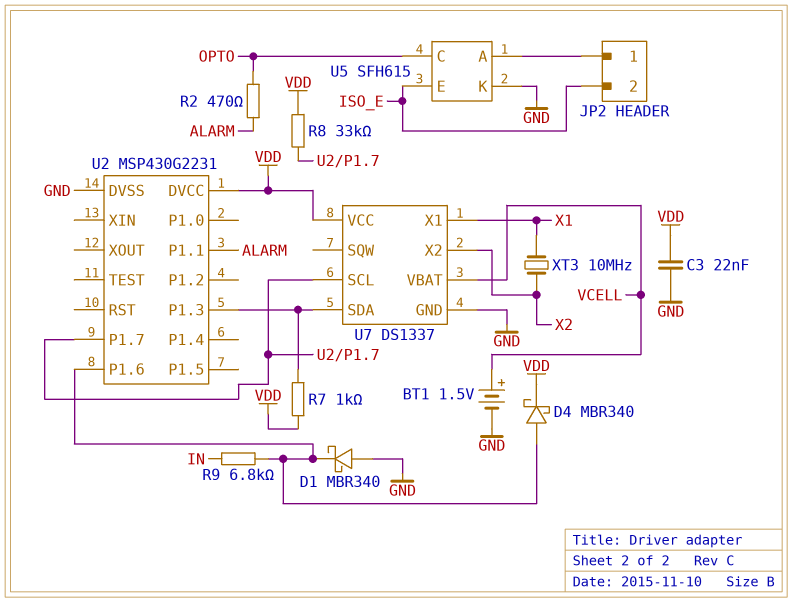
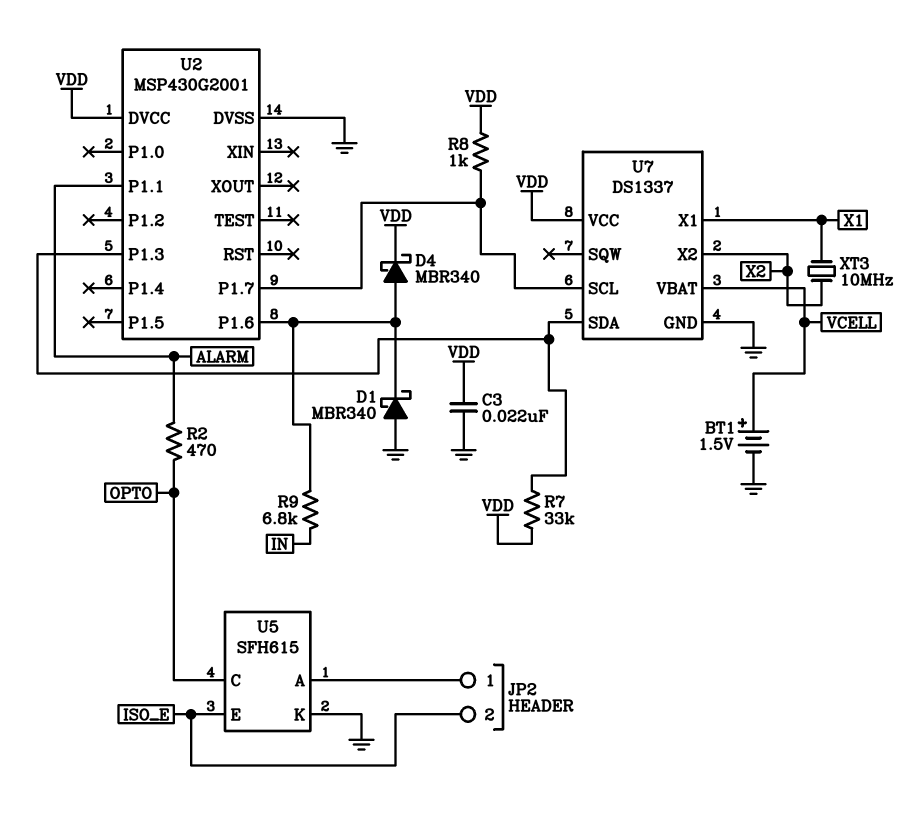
R7: 1k (U2/P1.3, VDD) -> 33k (U2/P1.3, VDD)
R8: 33k (U2/P1.7, VDD) -> 1k (U2/P1.7, VDD)
U2: MSP430G2231 -> MSP430G2001

